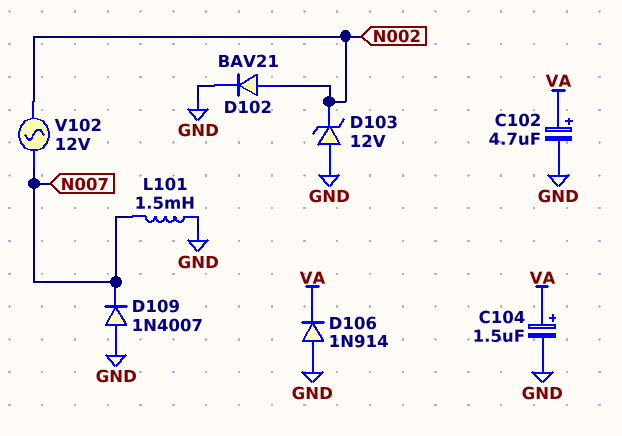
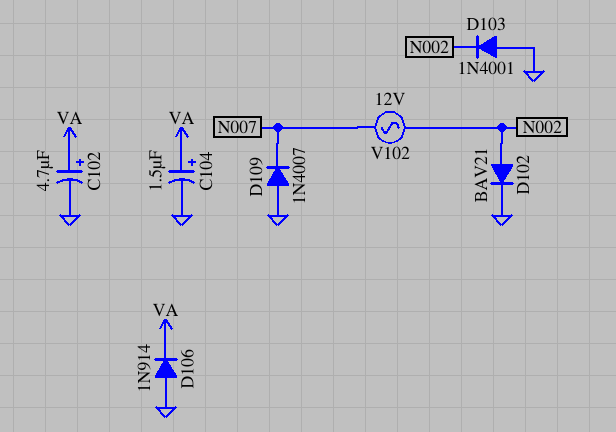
D103: zener 12V (A GND, K N002) -> diode 1N4001 (A GND, K N002)
L101: 1.5mH (GND, N007) -> none

